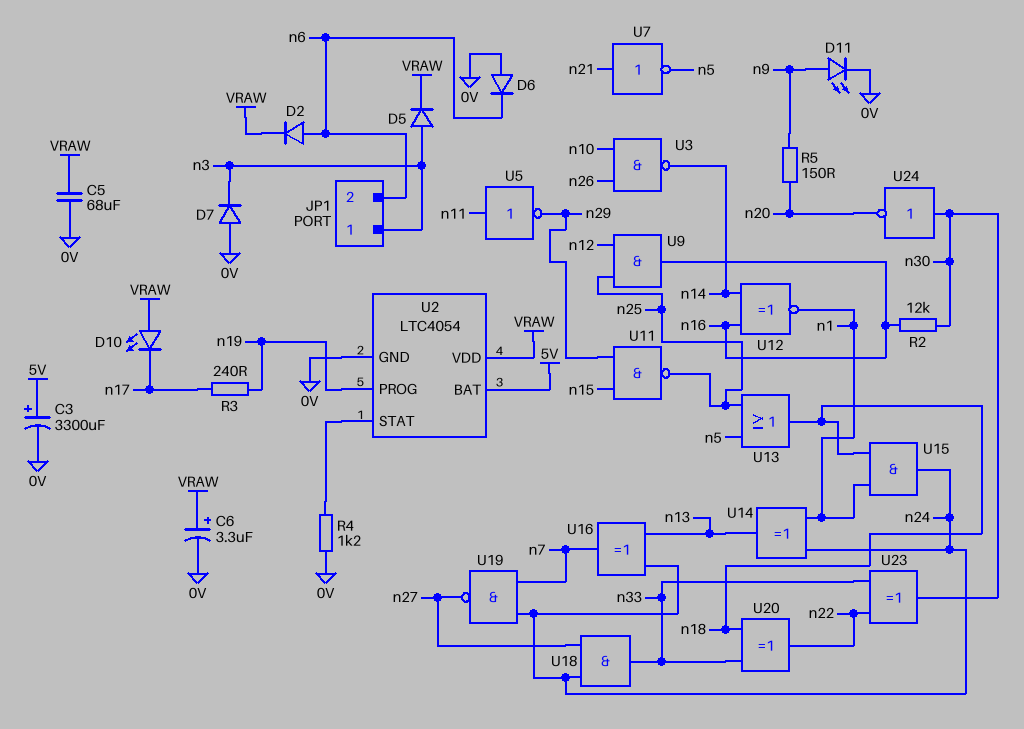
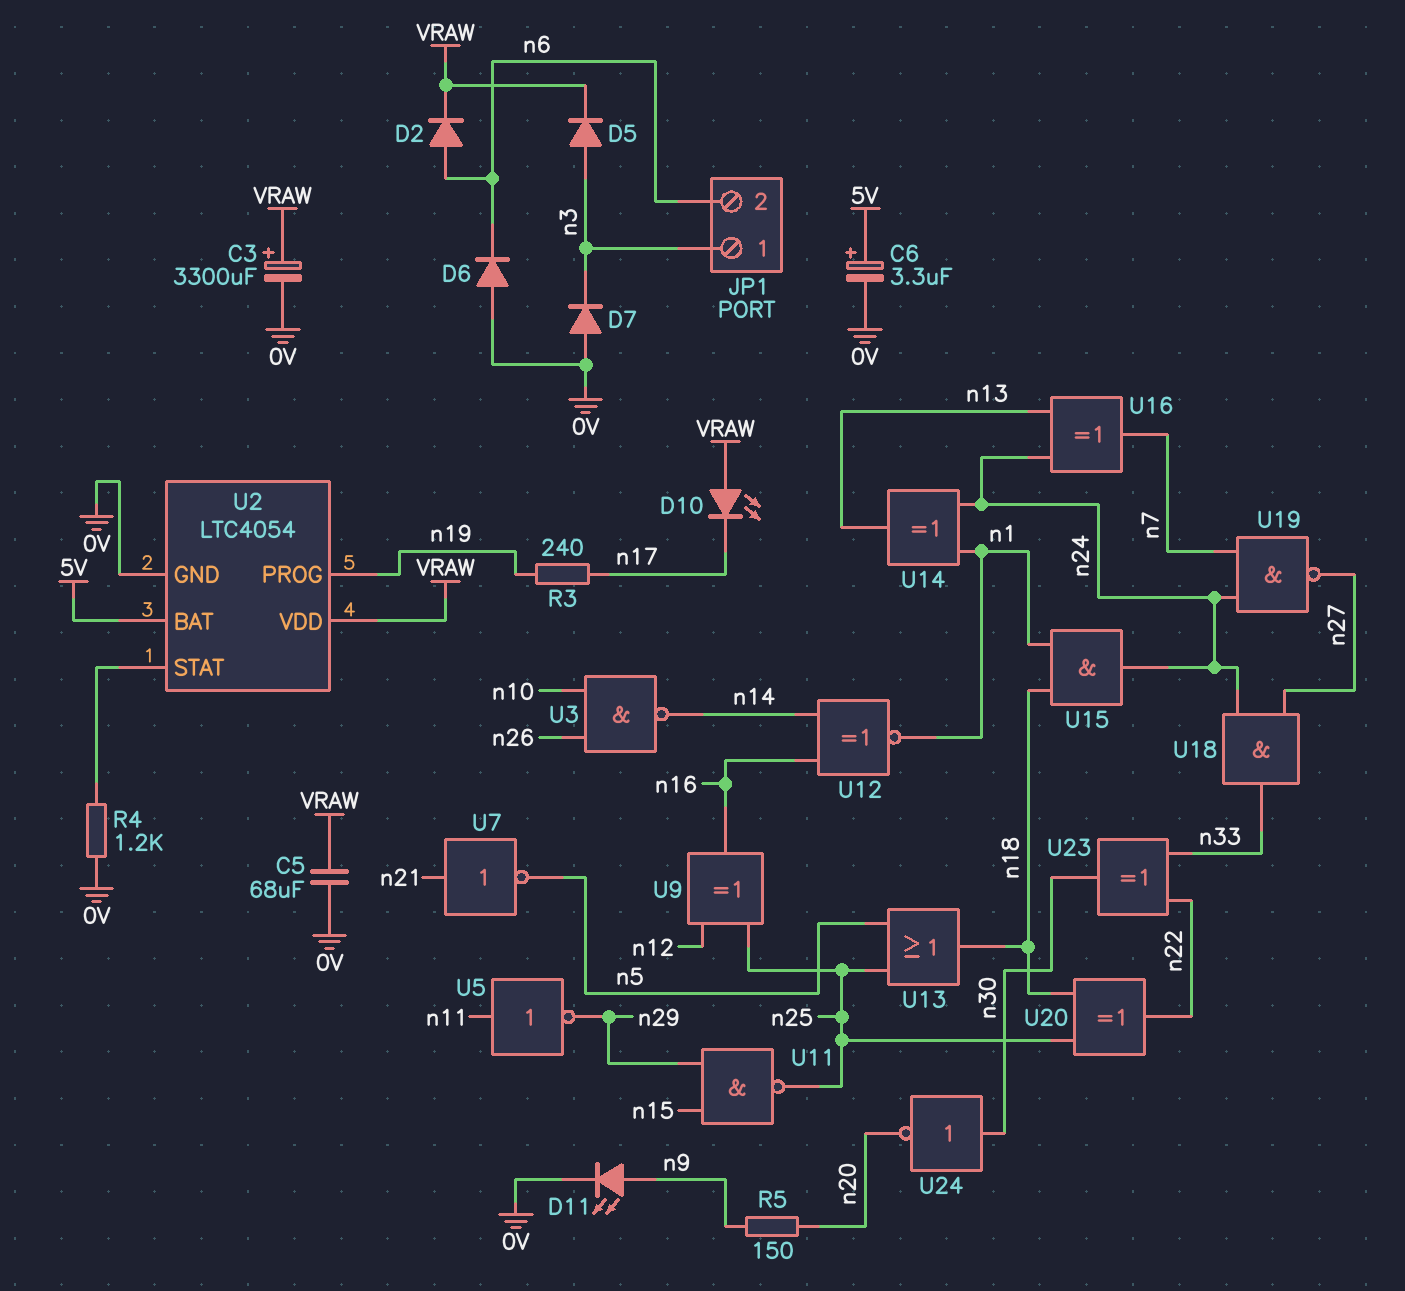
C3: 3300uF (plus 5V, minus 0V) -> 3300uF (plus VRAW, minus 0V)
C6: 3.3uF (plus VRAW, minus 0V) -> 3.3uF (plus 5V, minus 0V)
R2: 12k (n16, n30) -> none
U9: AND (in n12, in n25, out n16) -> XOR (in n12, in n25, out n16)
U20: XOR (in n18, in n33, out n22) -> XOR (in n18, in n25, out n22)

